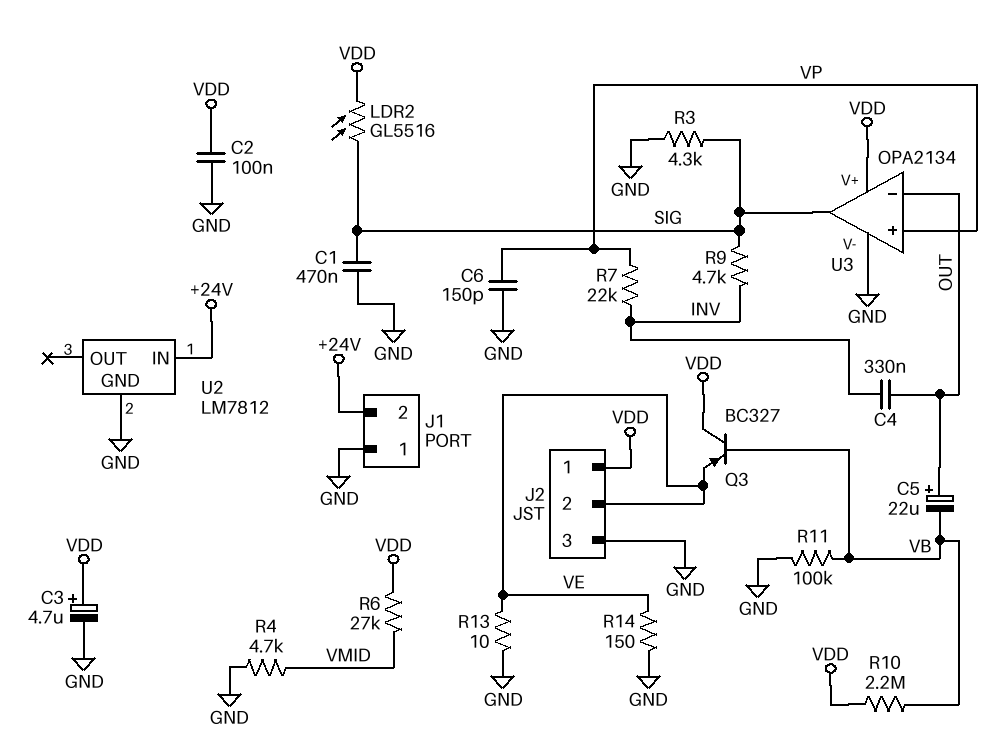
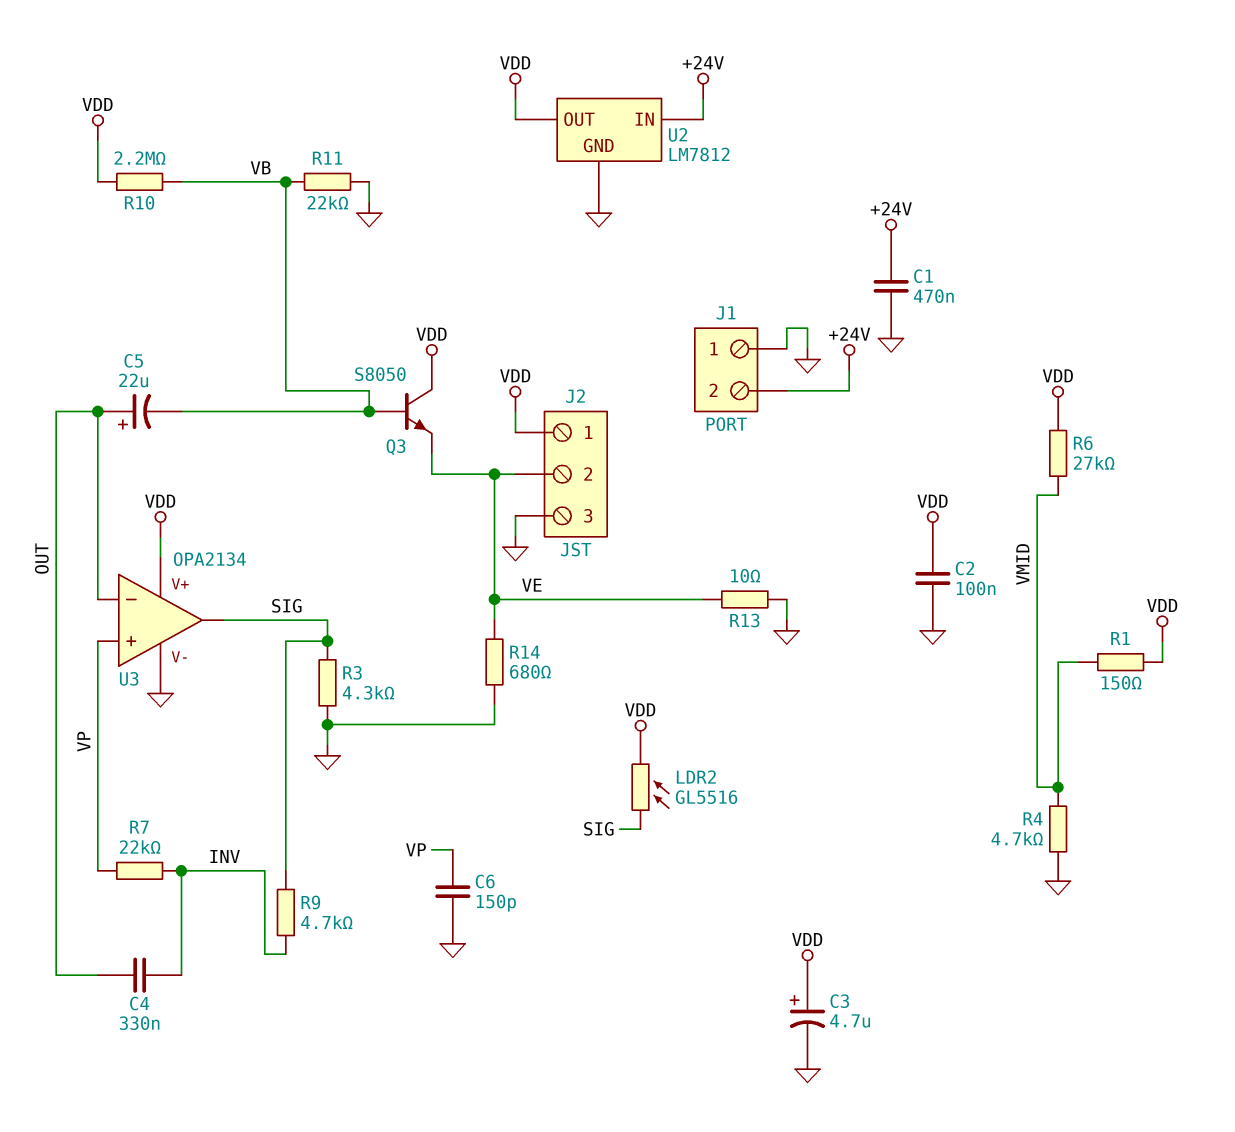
C1: 470nF (GND, SIG) -> 470nF (+24V, GND)
Q3: PNP BC327 (B VB, C VDD, E VE) -> NPN S8050 (B VB, C VDD, E VE)
R1: none -> 150 (VDD, VMID)
R11: 100k (GND, VB) -> 22k (GND, VB)
R14: 150 (GND, VE) -> 680 (GND, VE)
U2 pin OUT: none -> VDD

